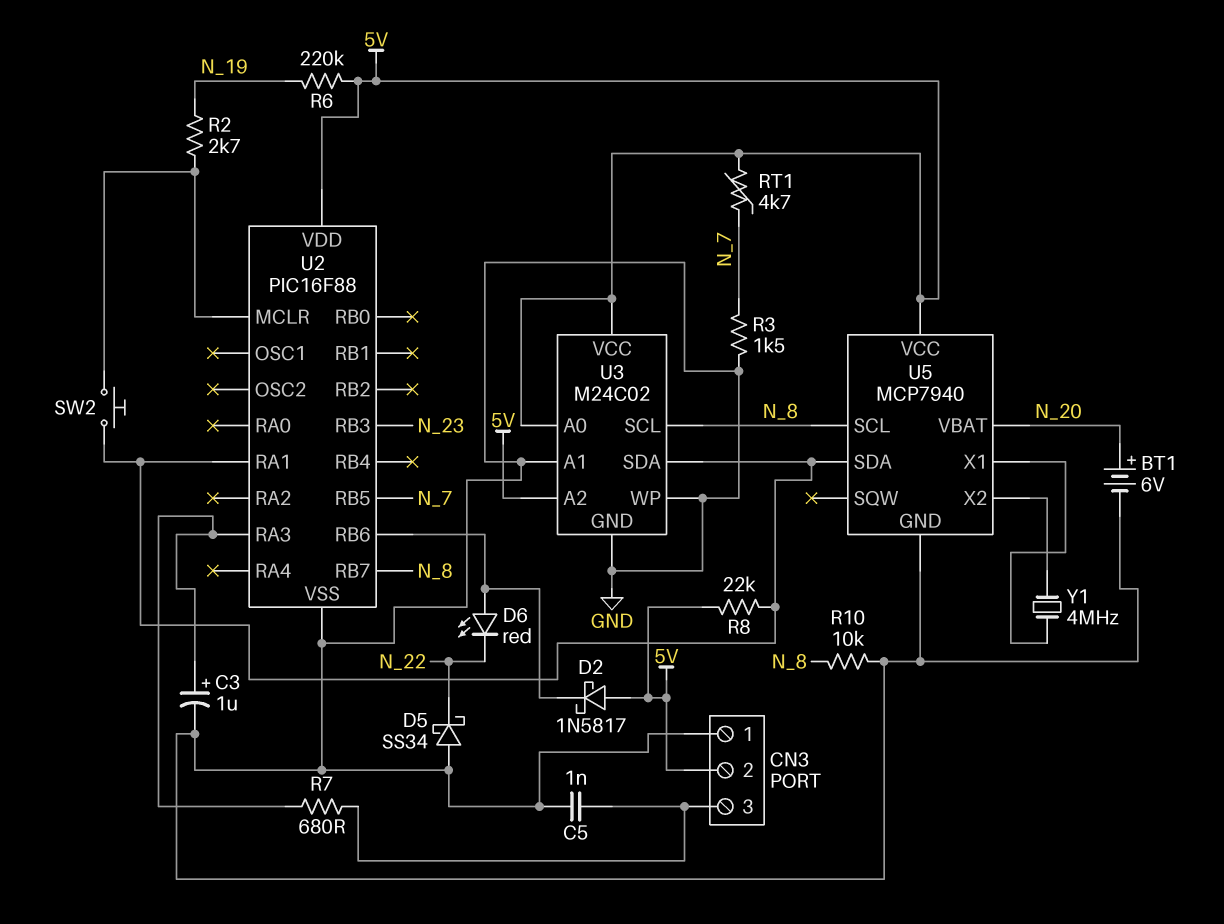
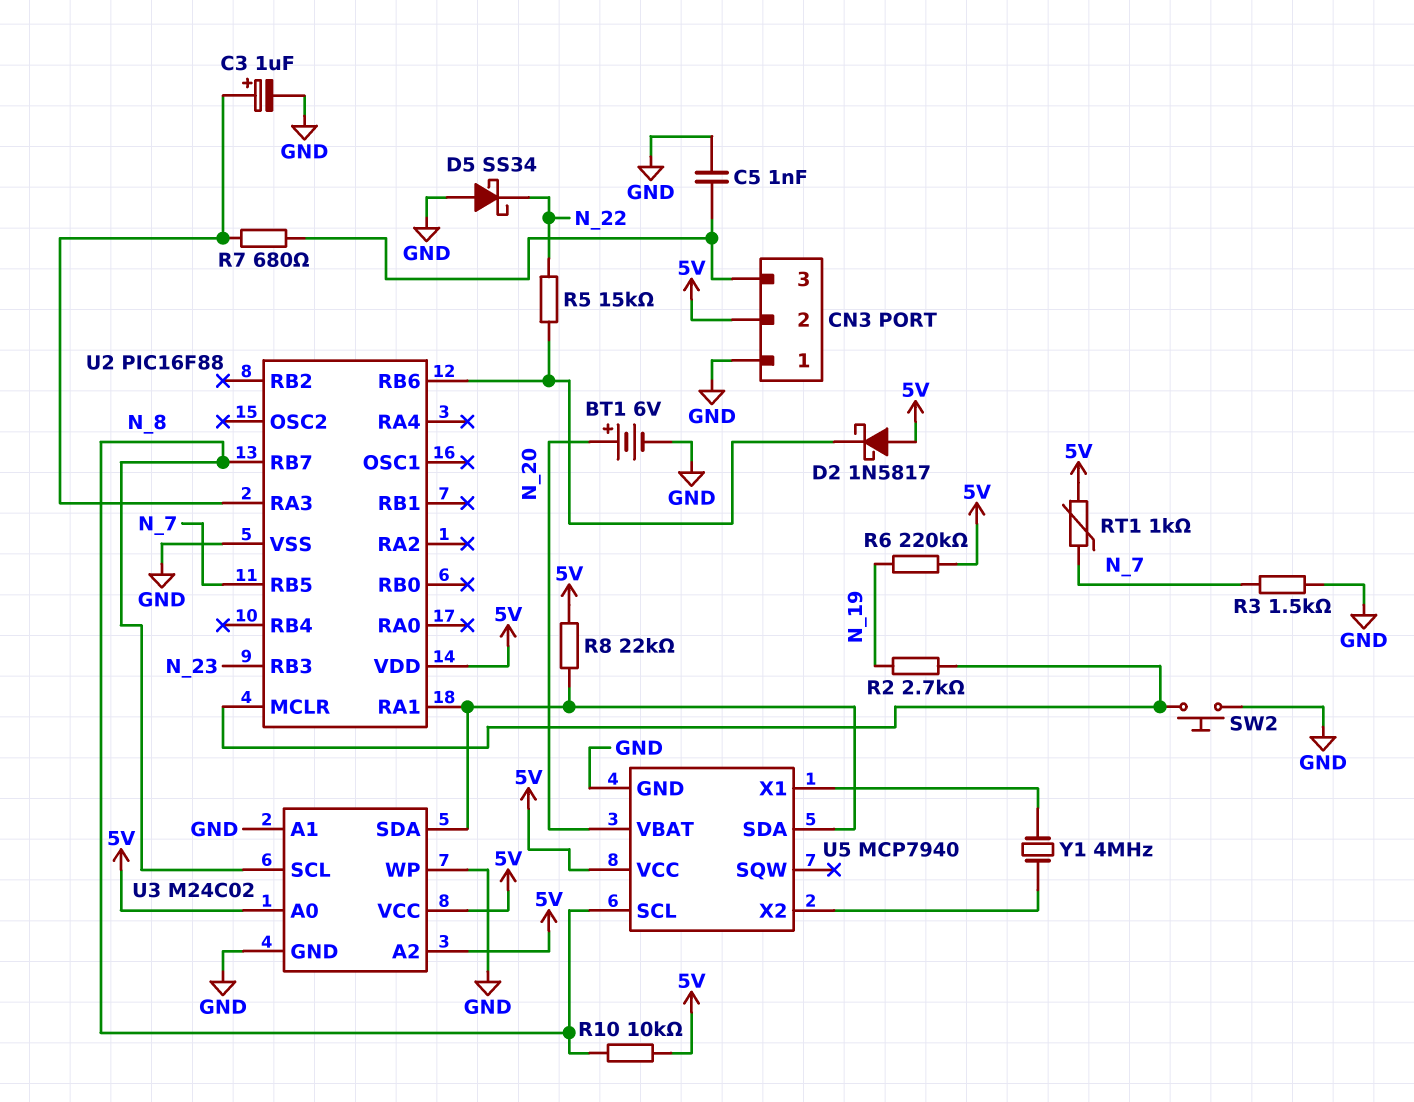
D6: LED red (A U2/RB6, K N_22) -> none
R5: none -> 15k (N_22, U2/RB6)
R10: 10k (GND, N_8) -> 10k (5V, N_8)
RT1: 4.7k (5V, N_7) -> 1k (5V, N_7)
SW2: button (U2/MCLR, U2/RA1) -> button (GND, U2/MCLR)

